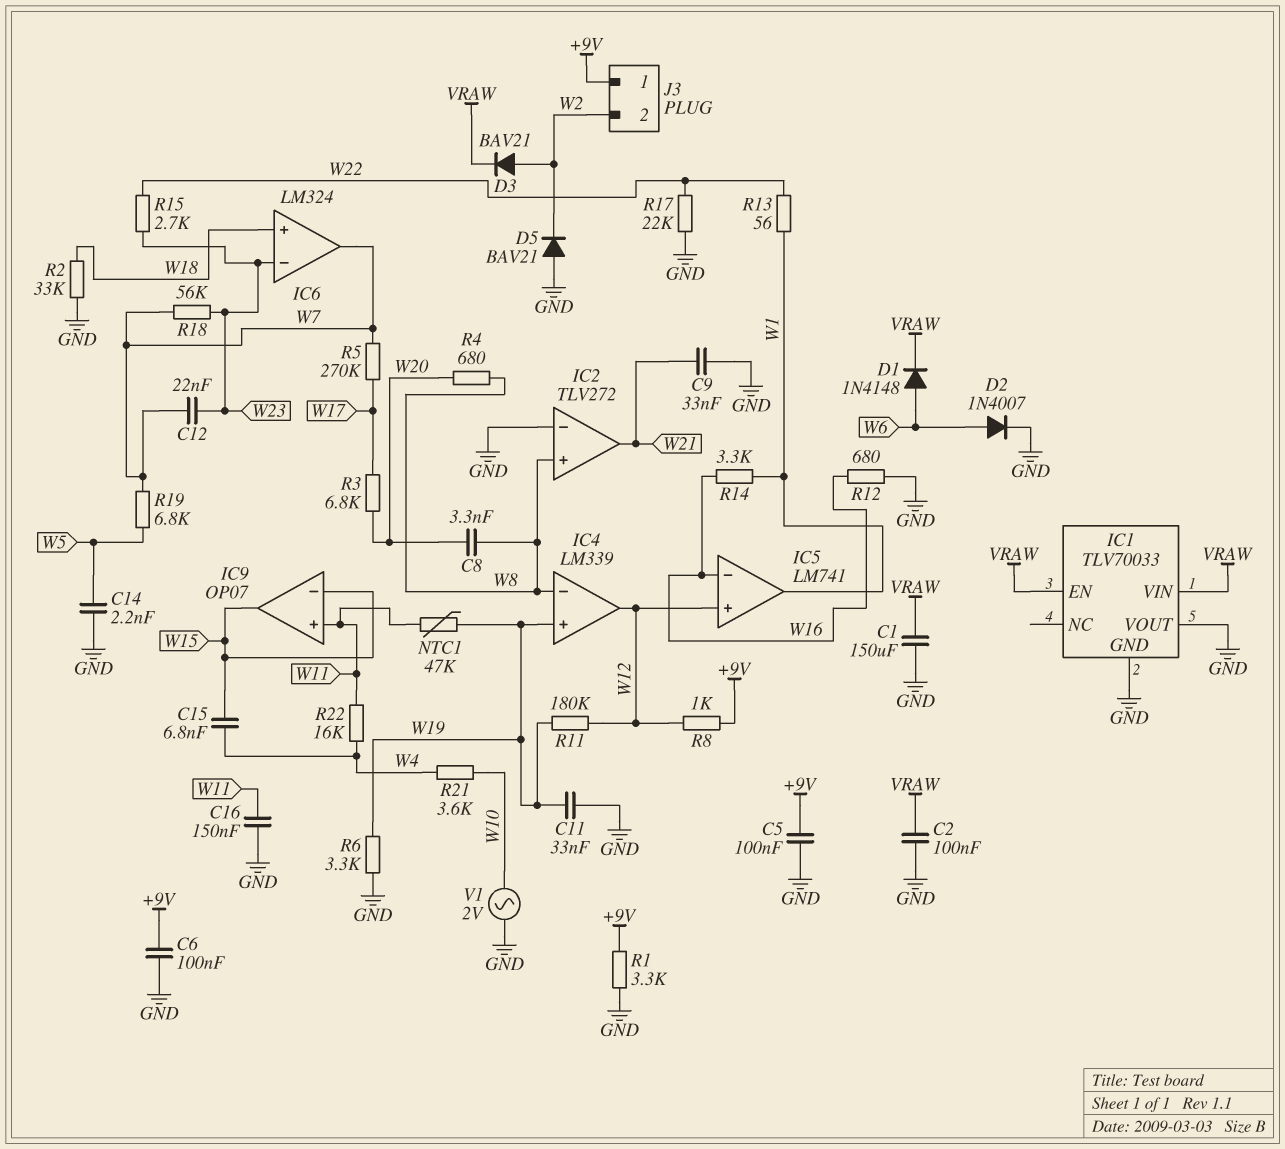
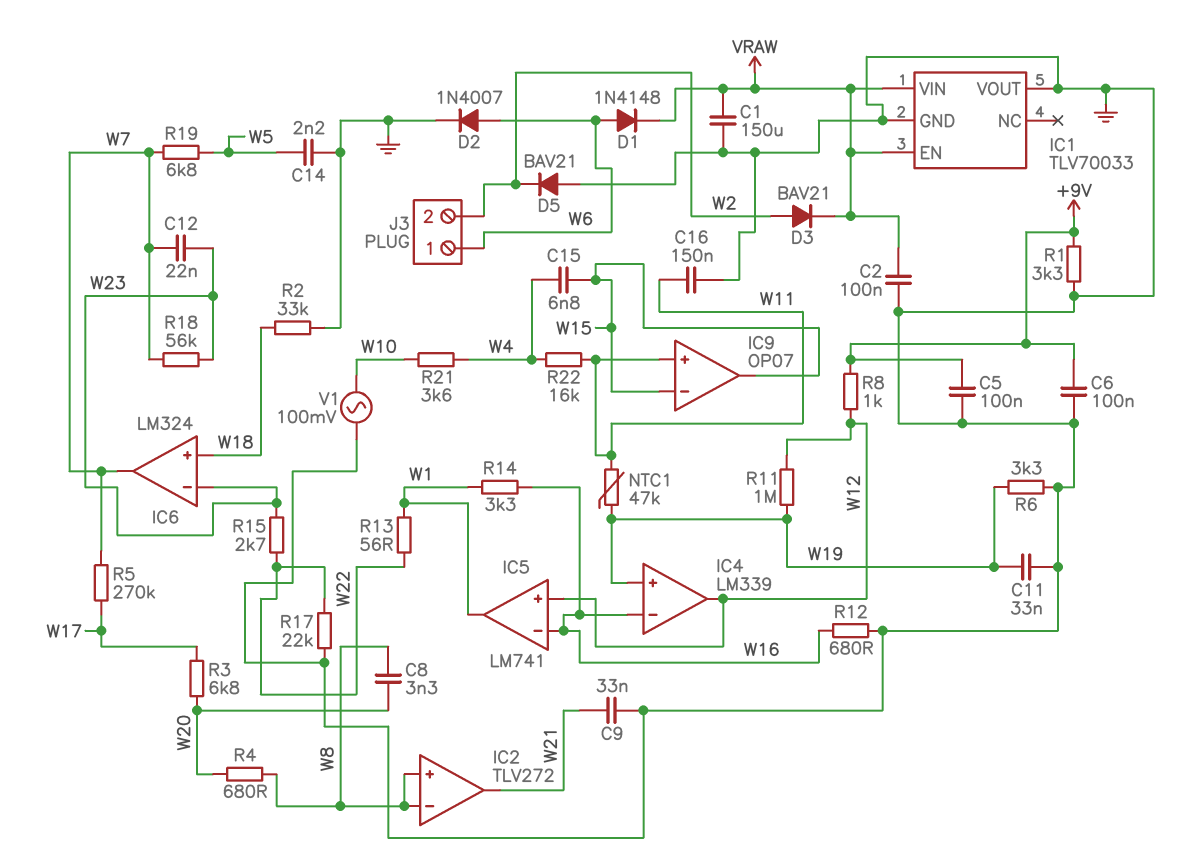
IC2 pin in-: GND -> W8
IC4 pin in-: W8 -> W16
J3 pin 1: +9V -> W6
R11: 180k (W12, W19) -> 1M (W12, W19)
V1: AC 2V (GND, W10) -> AC 100mV (GND, W10)

